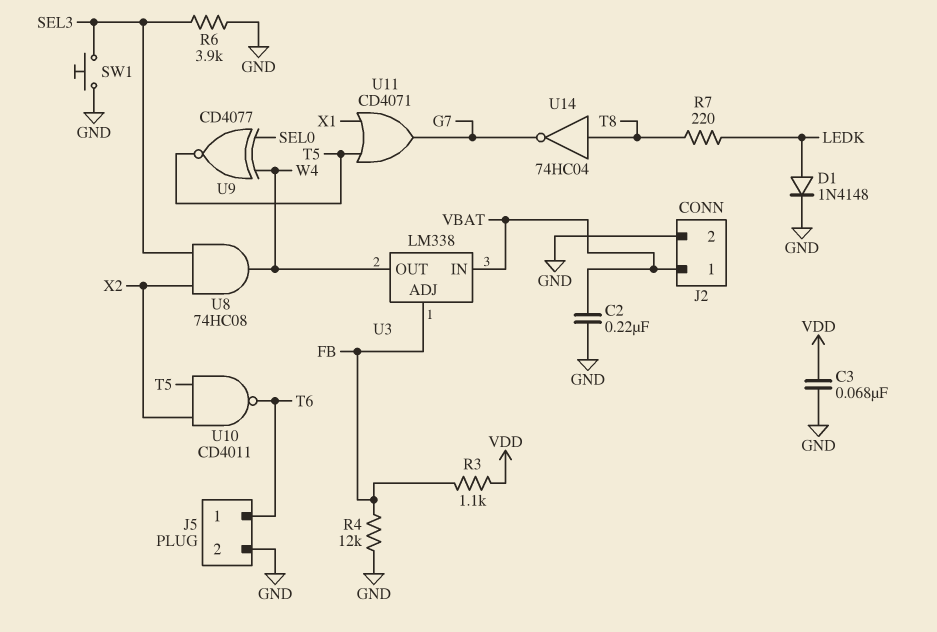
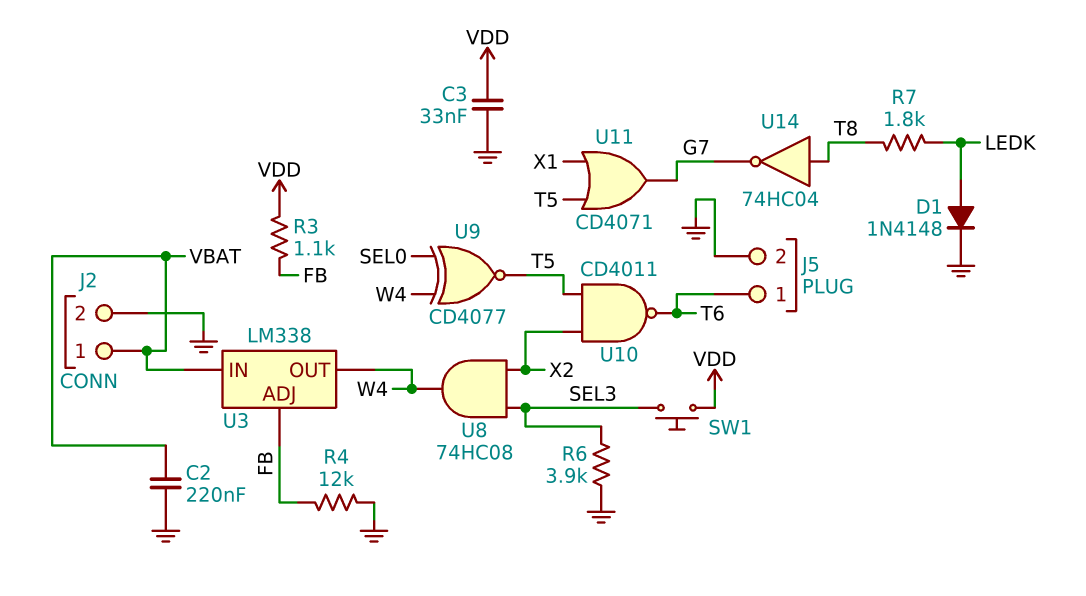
C3: 68nF (GND, VDD) -> 33nF (GND, VDD)
R7: 220 (LEDK, T8) -> 1.8k (LEDK, T8)
SW1: button (GND, SEL3) -> button (SEL3, VDD)

